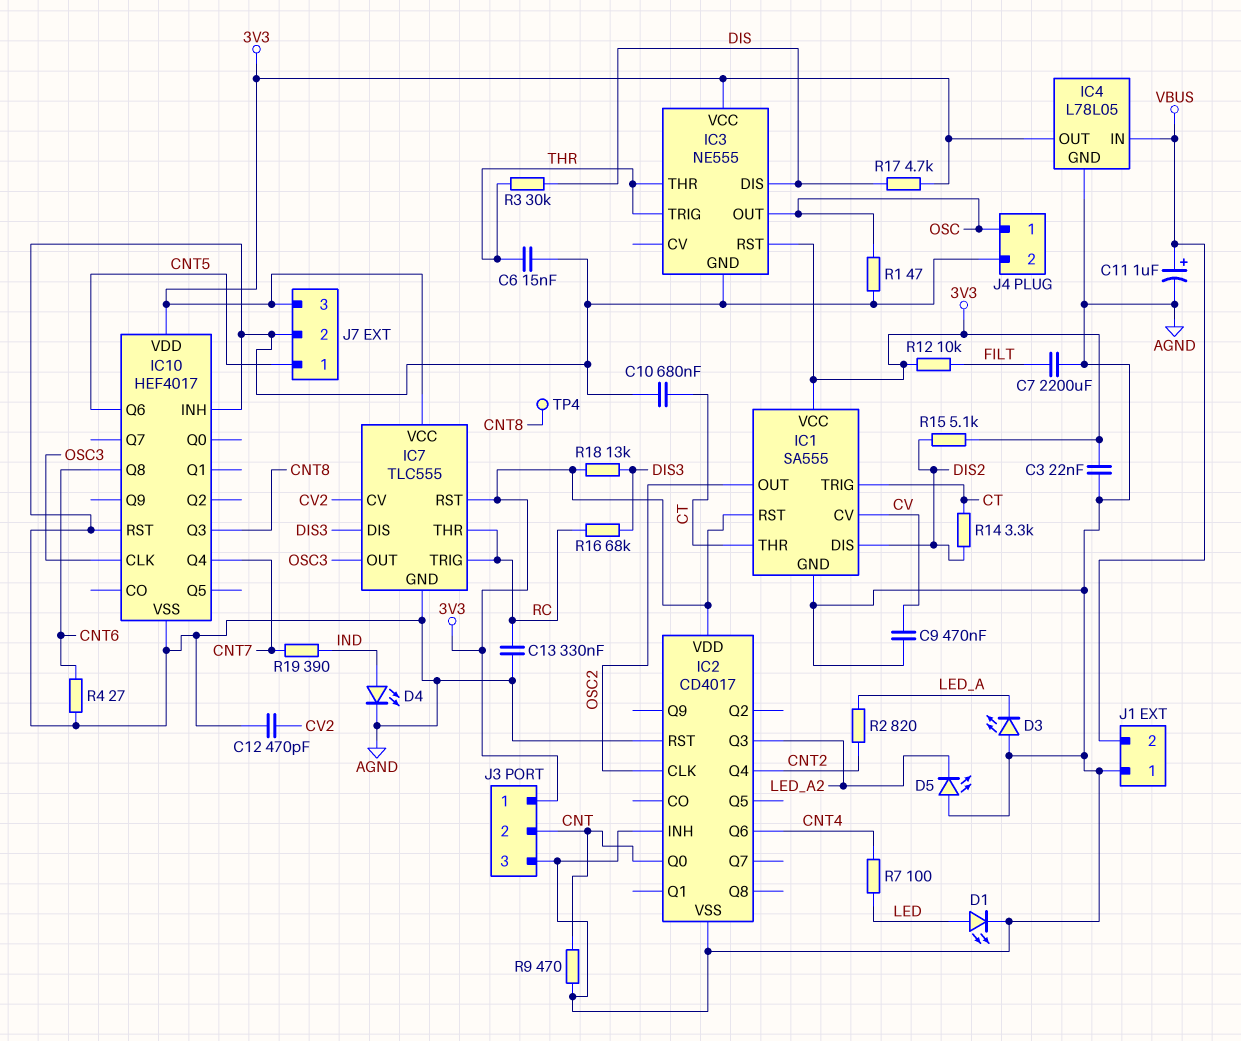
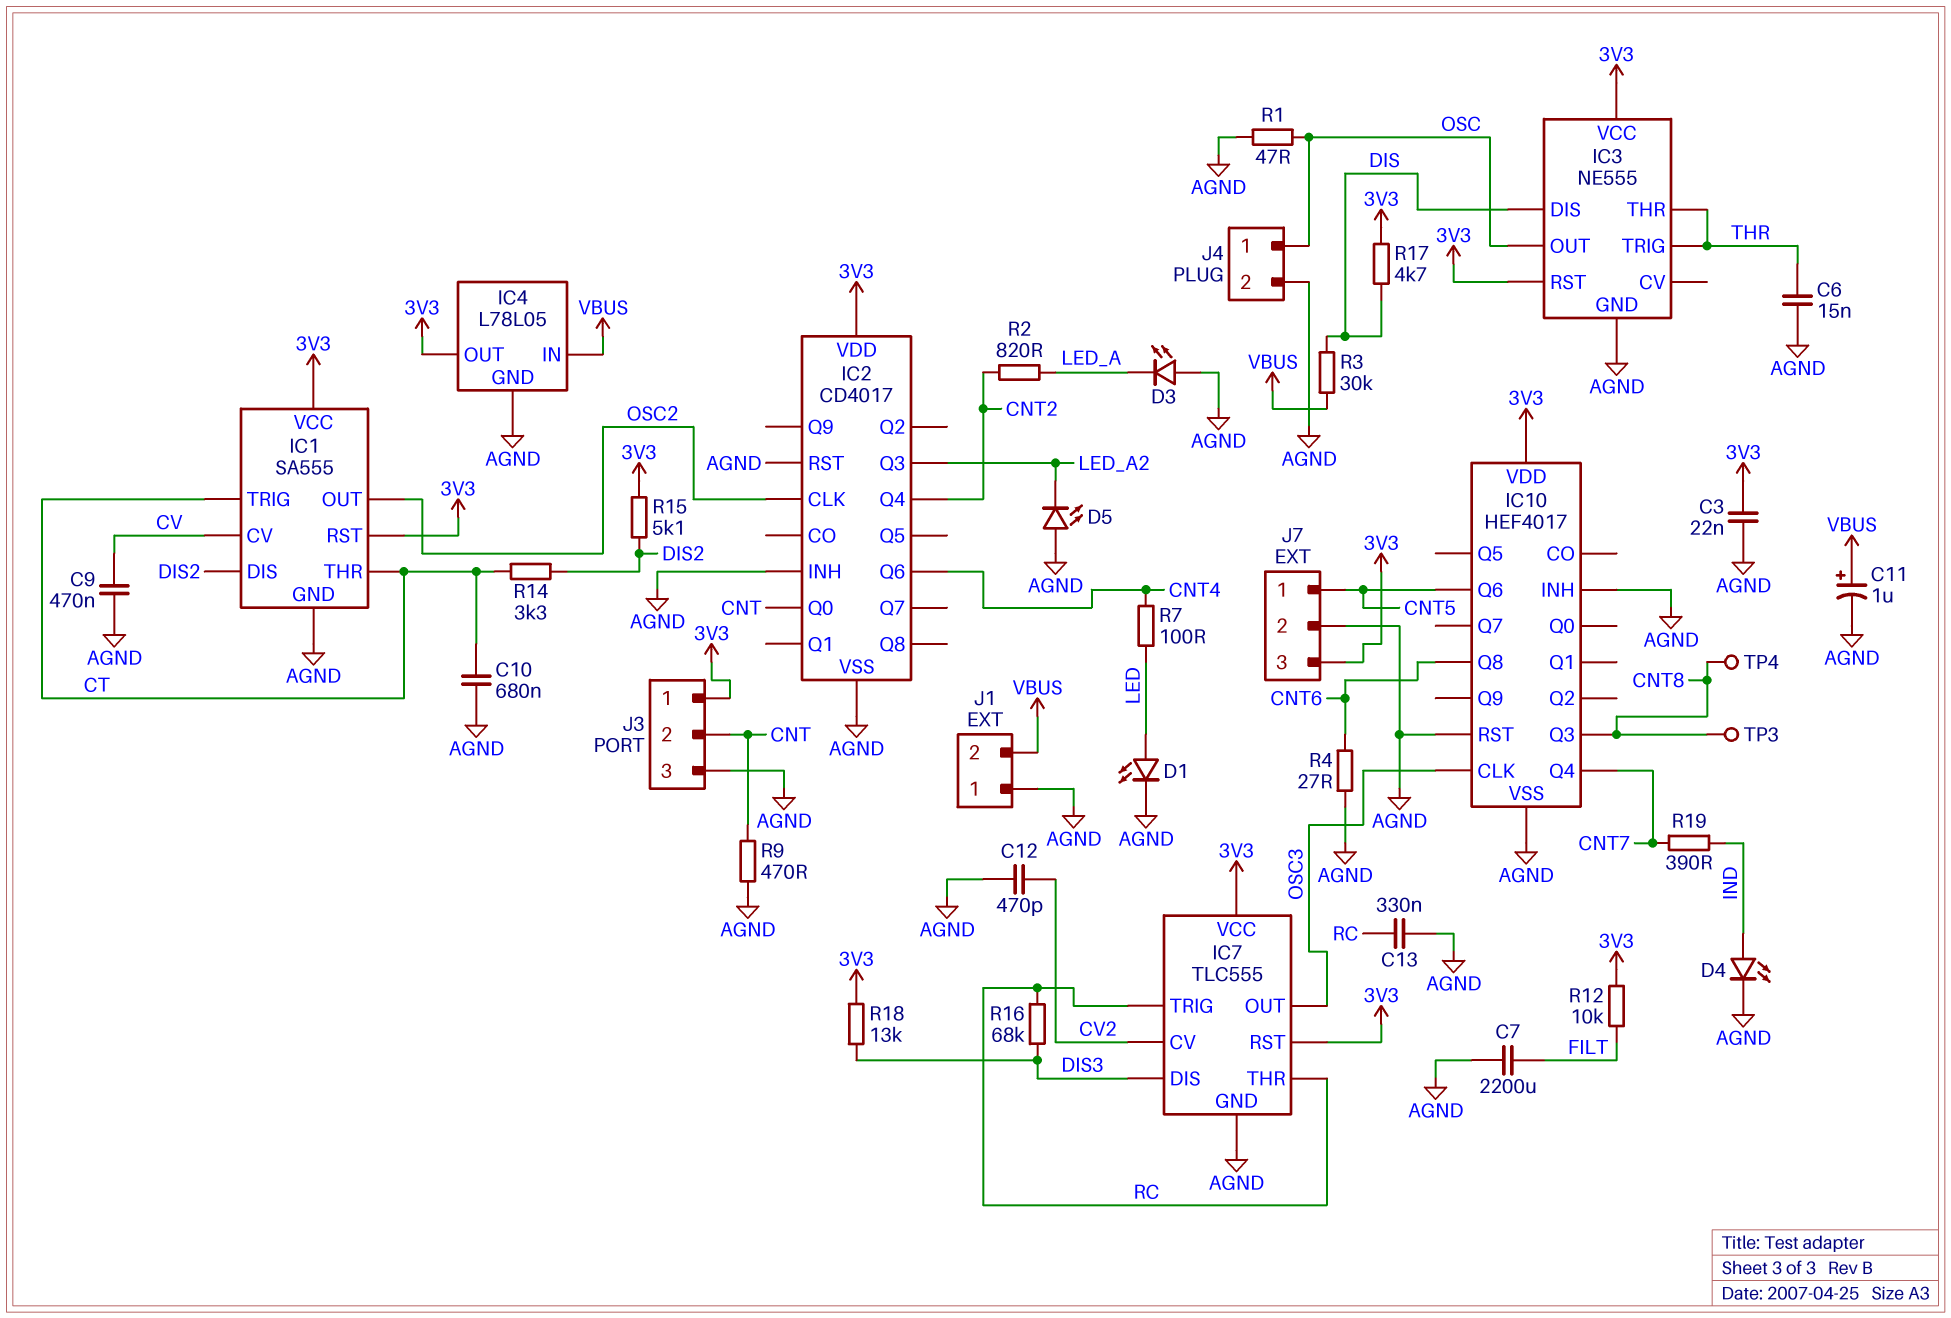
R3: 30k (DIS, THR) -> 30k (DIS, VBUS)
TP3: none -> test point (CNT8)

